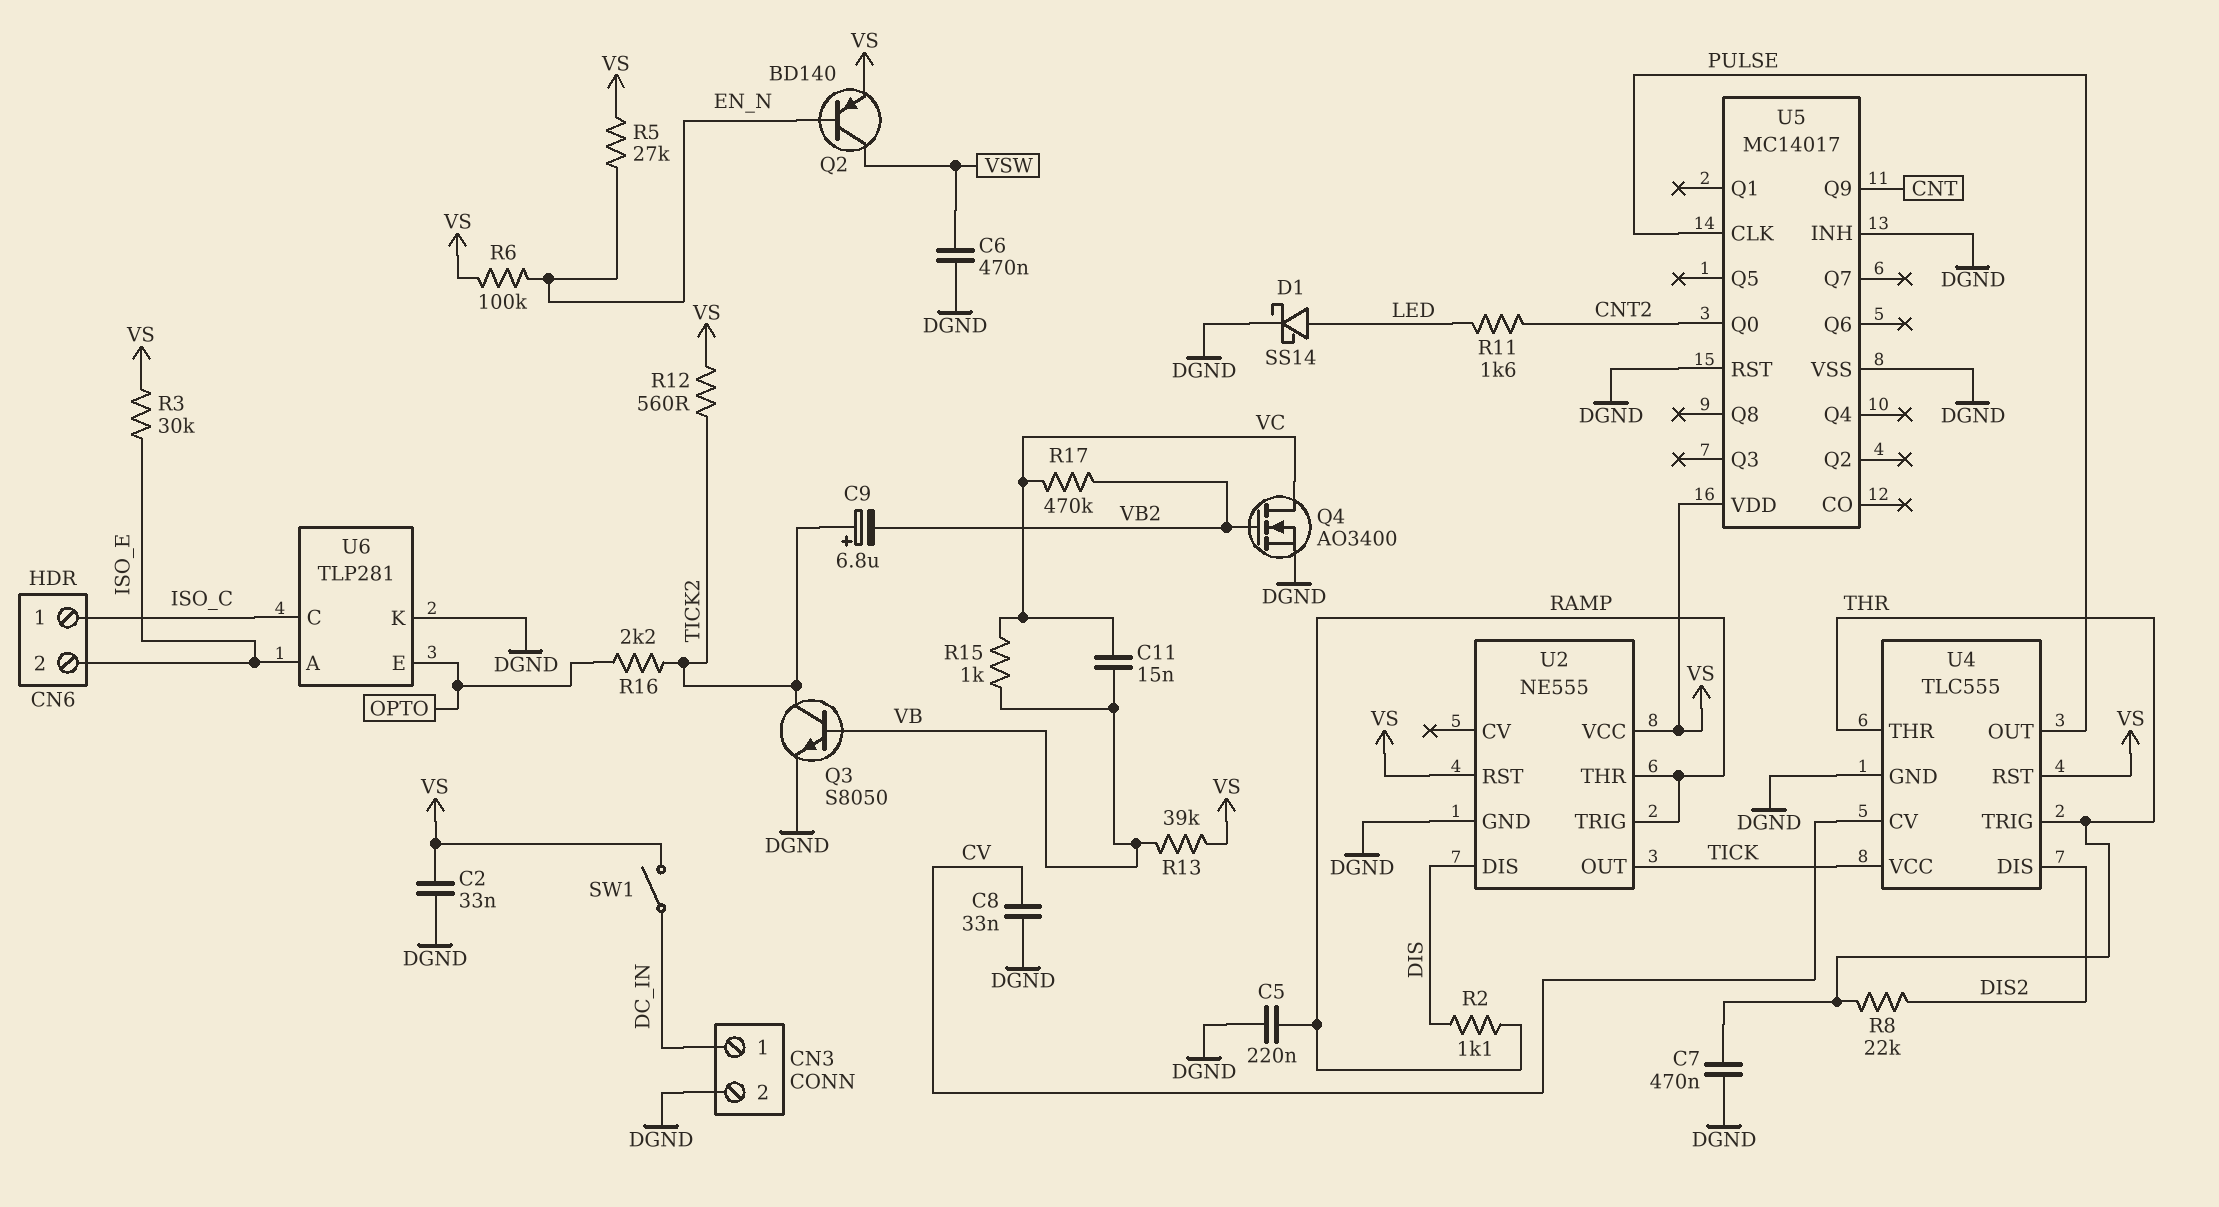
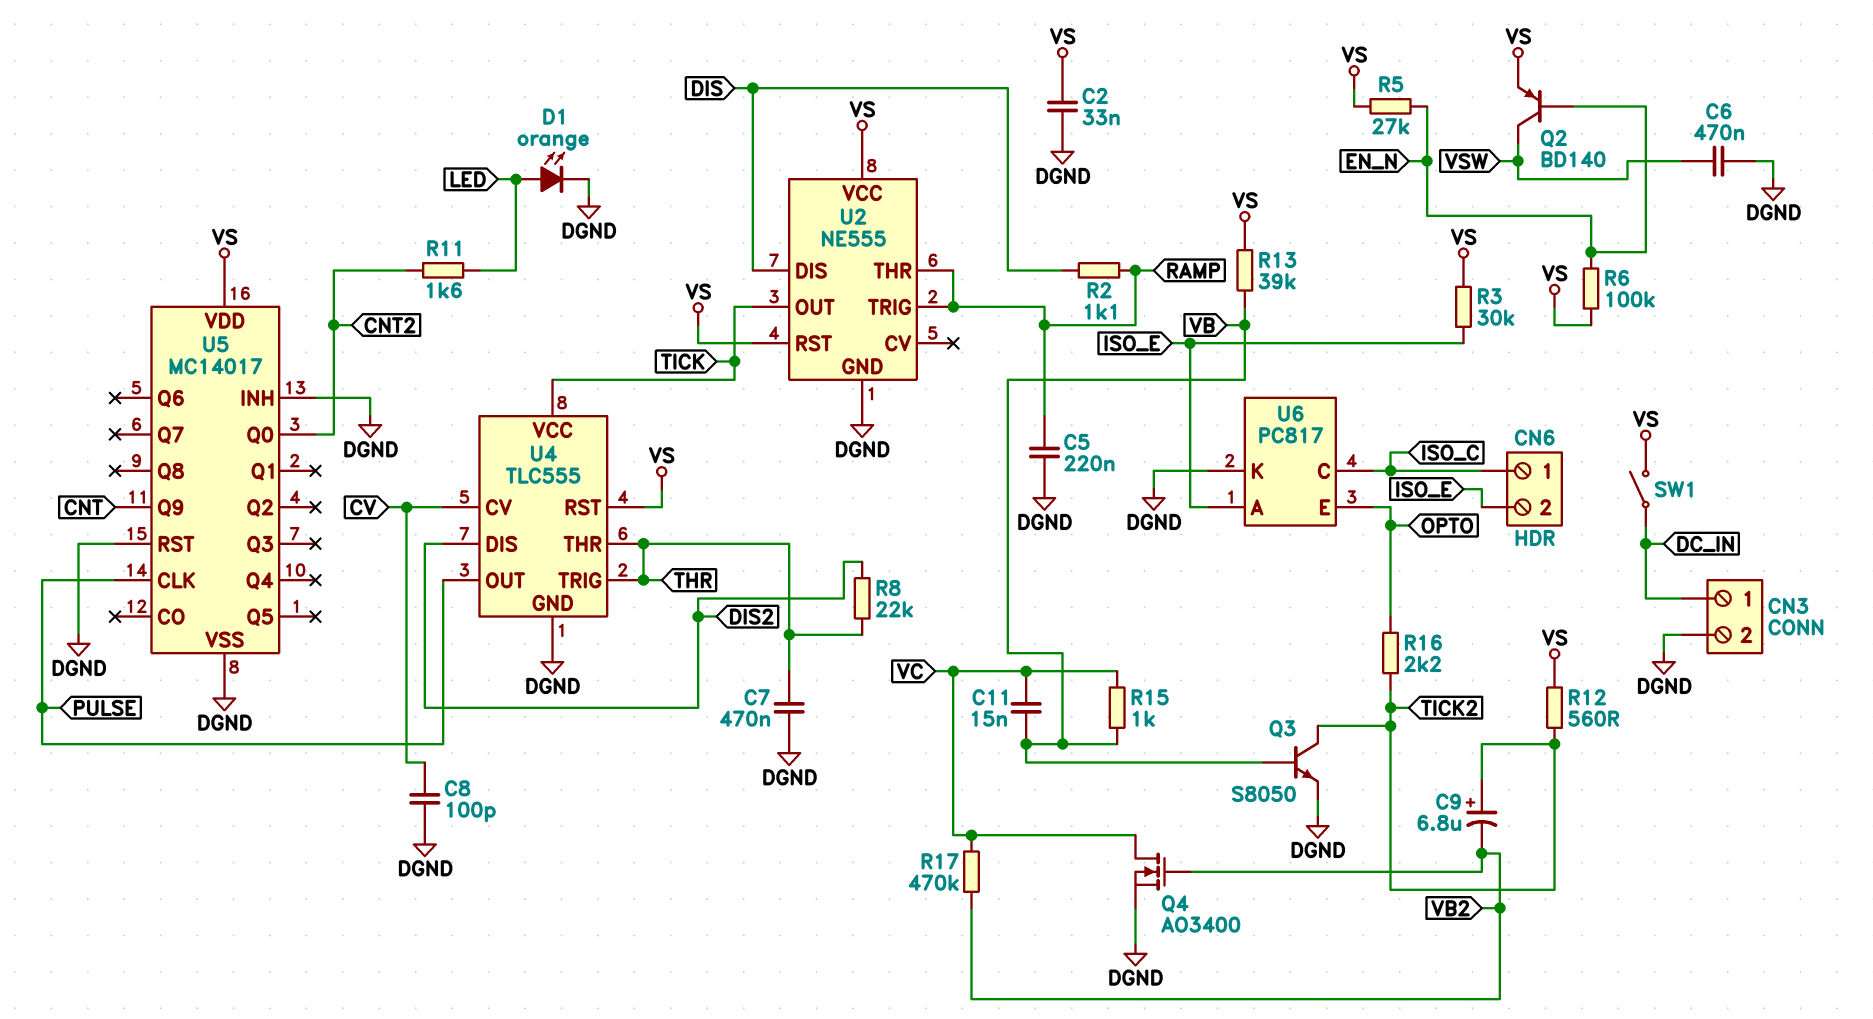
C8: 33nF (CV, DGND) -> 100pF (CV, DGND)
D1: schottky SS14 (A LED, K DGND) -> LED orange (A LED, K DGND)
U6: TLP281 -> PC817

